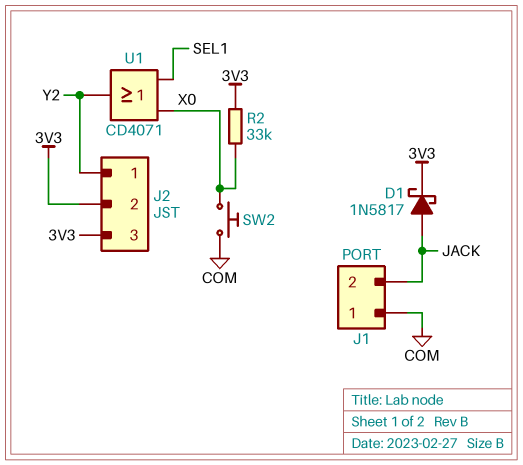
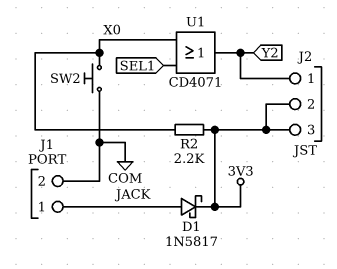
J1 pin 1: COM -> JACK
J1 pin 2: JACK -> COM
R2: 33k (3V3, X0) -> 2.2k (3V3, X0)

